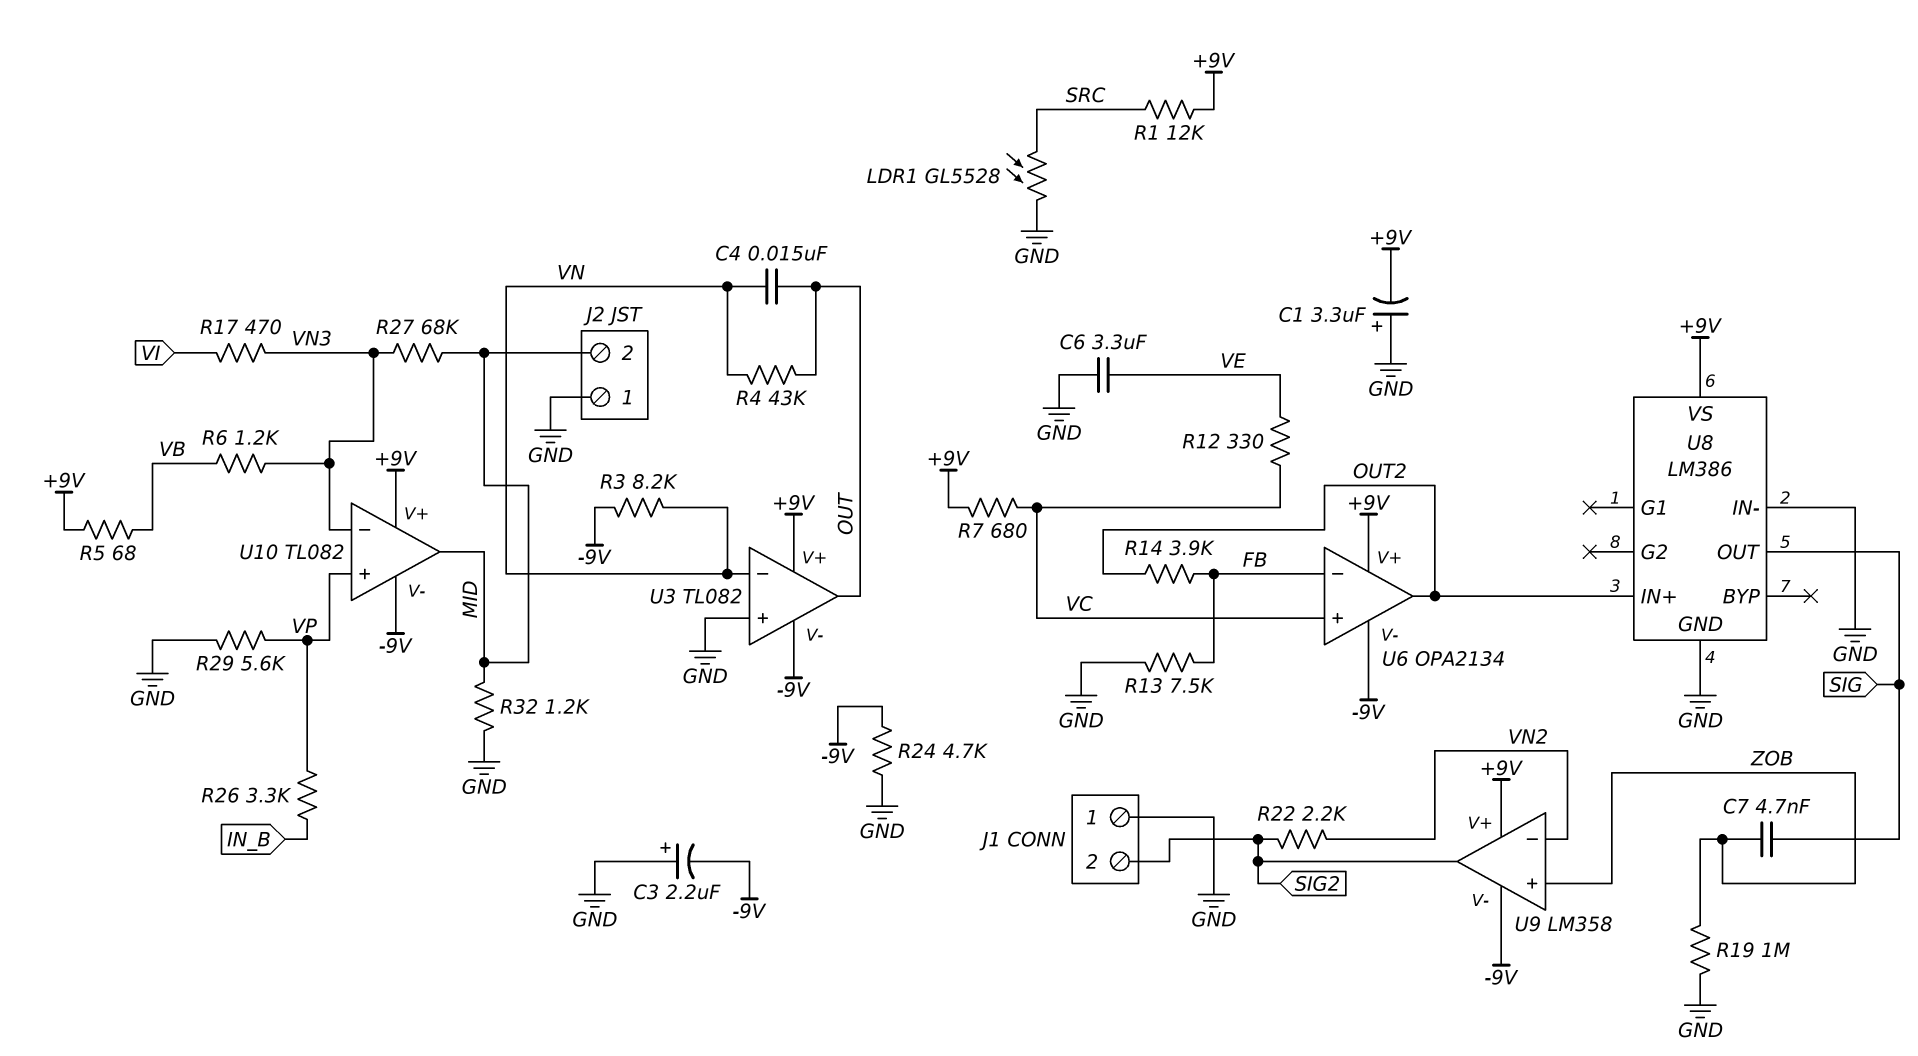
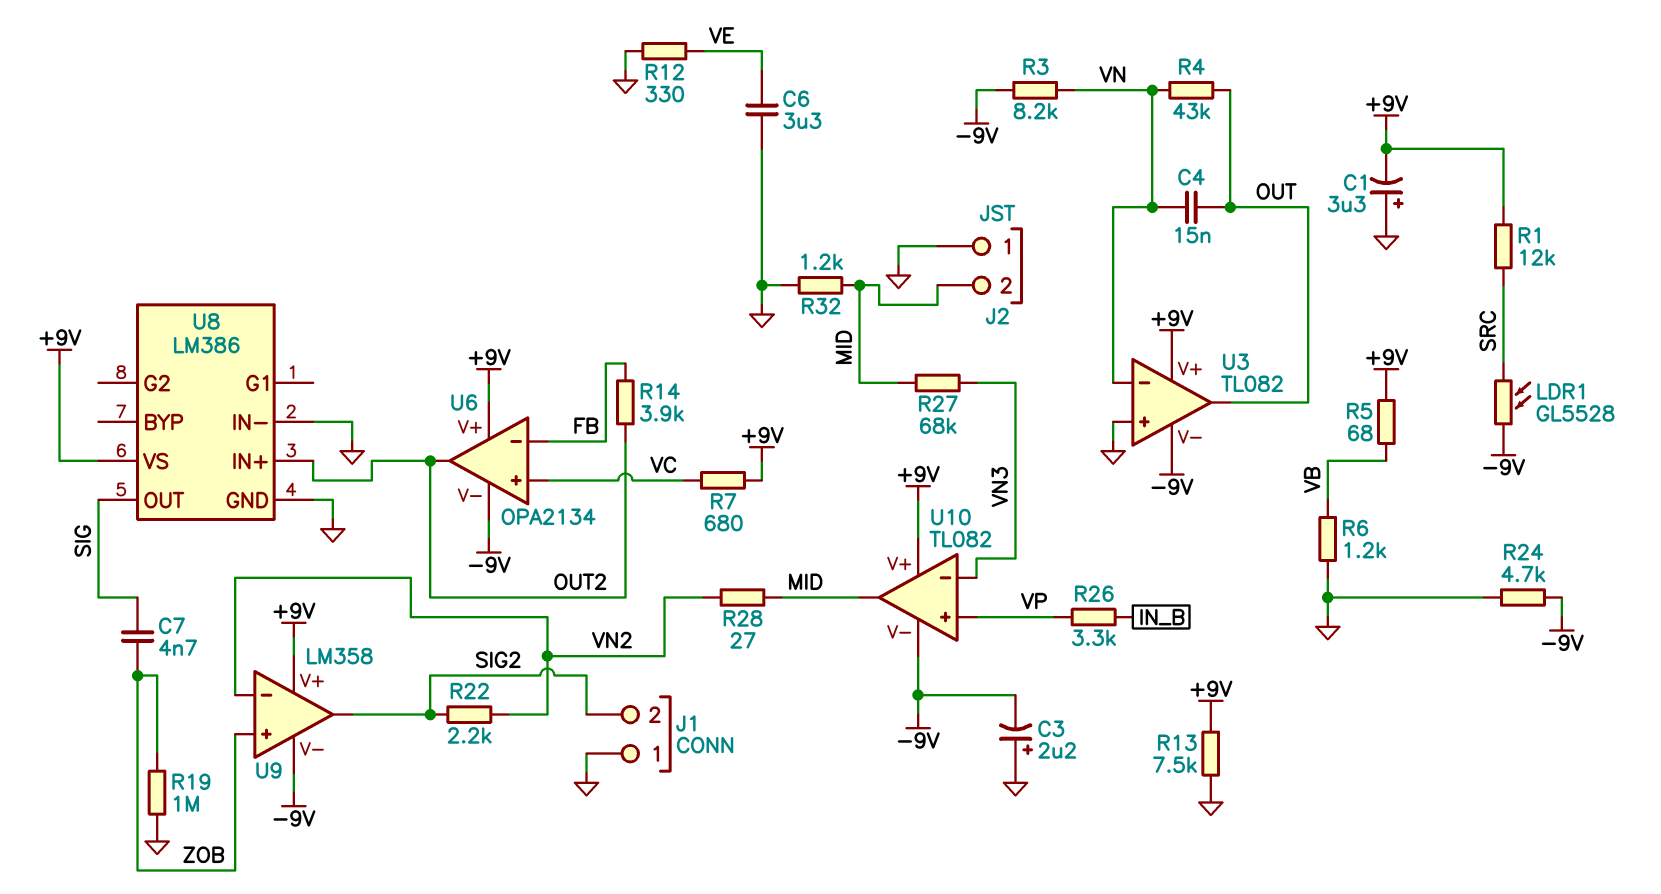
LDR1: GL5528 (GND, SRC) -> GL5528 (-9V, SRC)
R6: 1.2k (VB, VN3) -> 1.2k (GND, VB)
R12: 330 (VC, VE) -> 330 (GND, VE)
R13: 7.5k (FB, GND) -> 7.5k (+9V, GND)
R17: 470 (VI, VN3) -> none
R28: none -> 27 (MID, VN2)
R29: 5.6k (GND, VP) -> none

